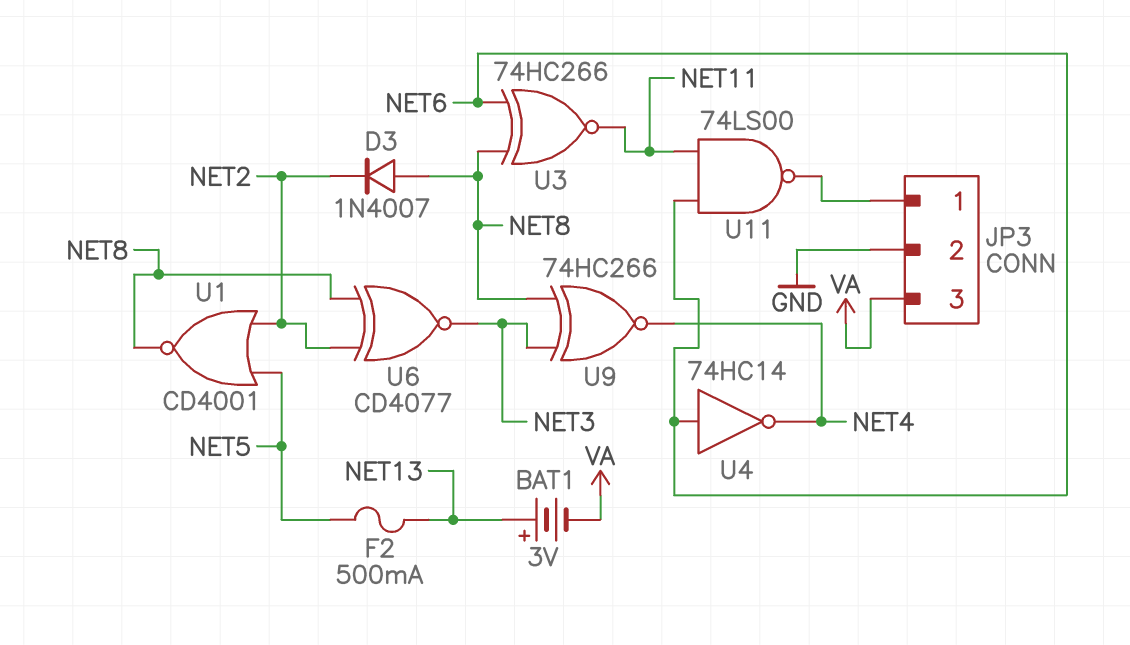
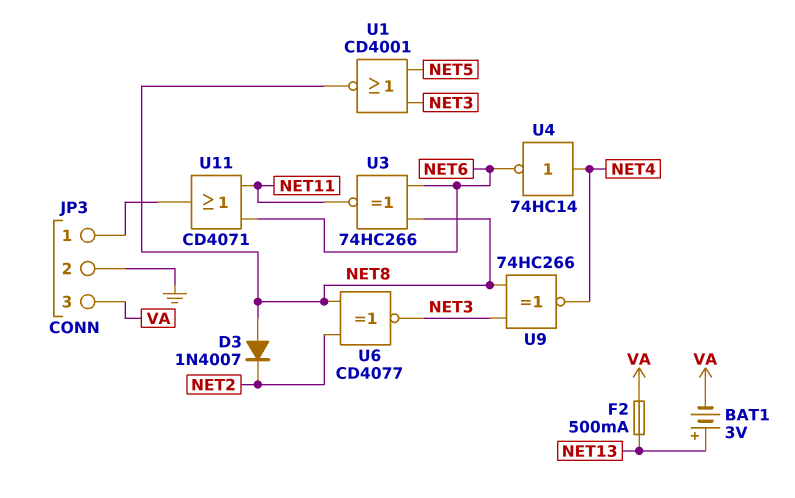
F2: 500mA (NET5, NET13) -> 500mA (NET13, VA)
U1: NOR CD4001 (in NET2, in NET5, out NET8) -> NOR CD4001 (in NET3, in NET5, out NET8)
U4: NOT 74HC14 (in NET6, out NET4) -> NOT 74HC14 (in NET4, out NET6)
U11: NAND 74LS00 (in NET6, in NET11, out JP3/1) -> OR CD4071 (in NET6, in NET11, out JP3/1)

